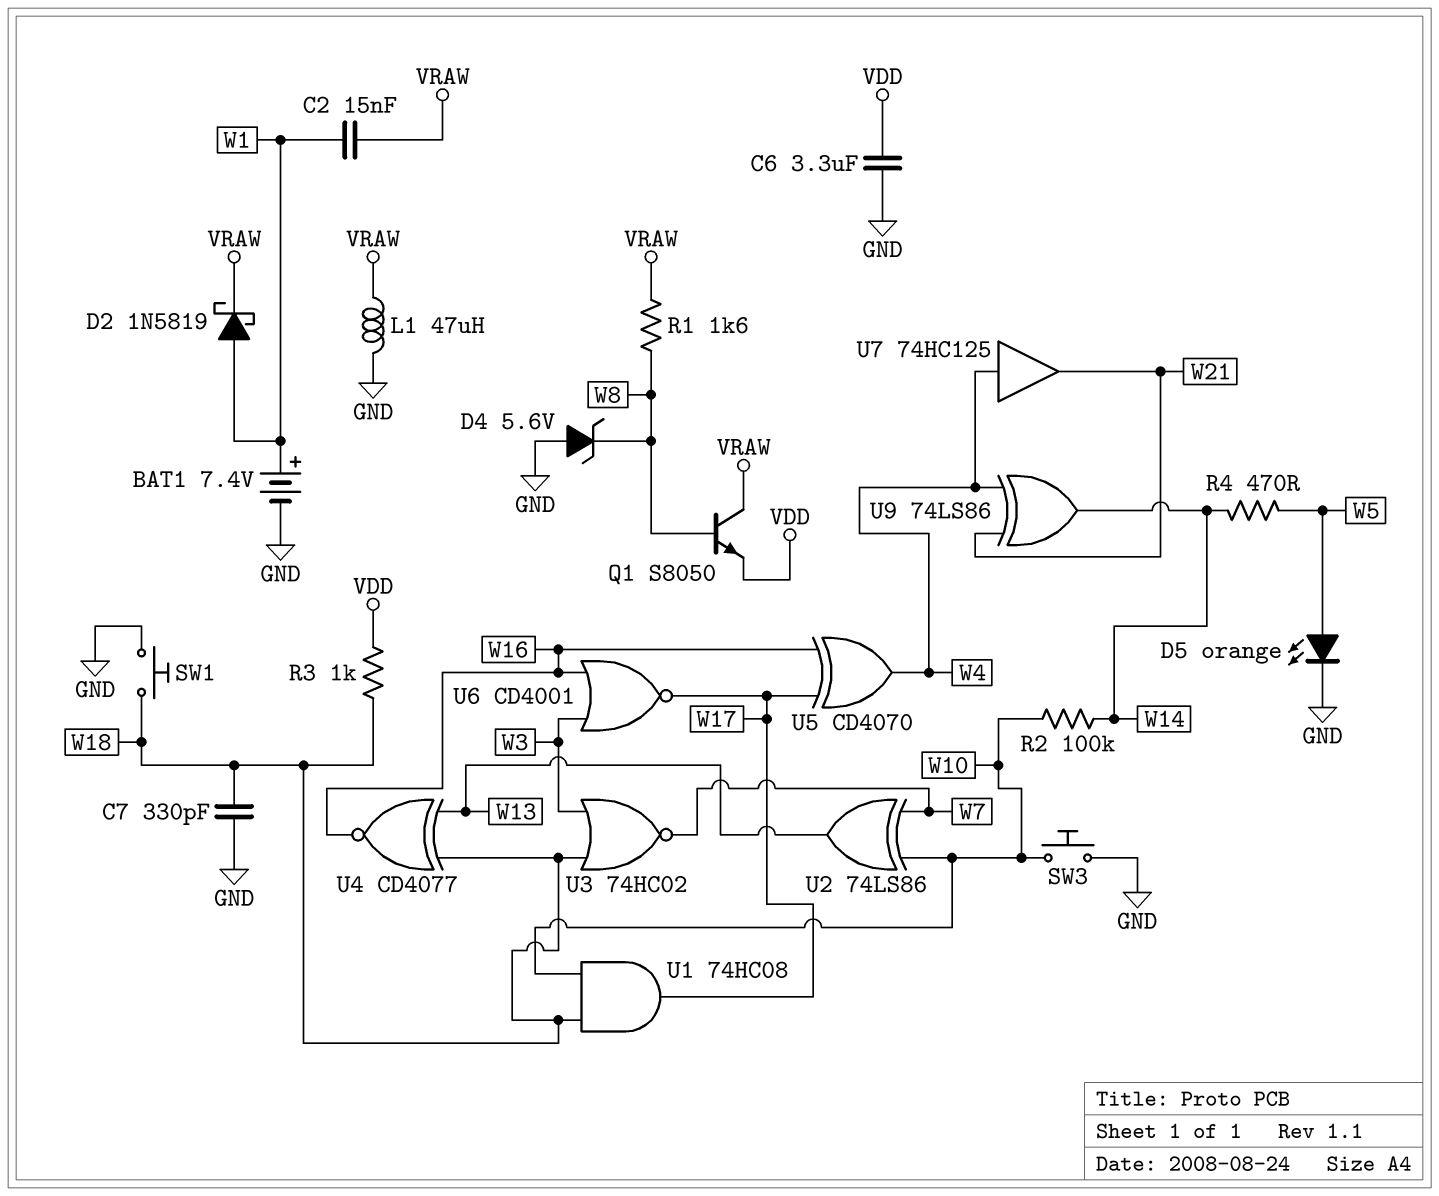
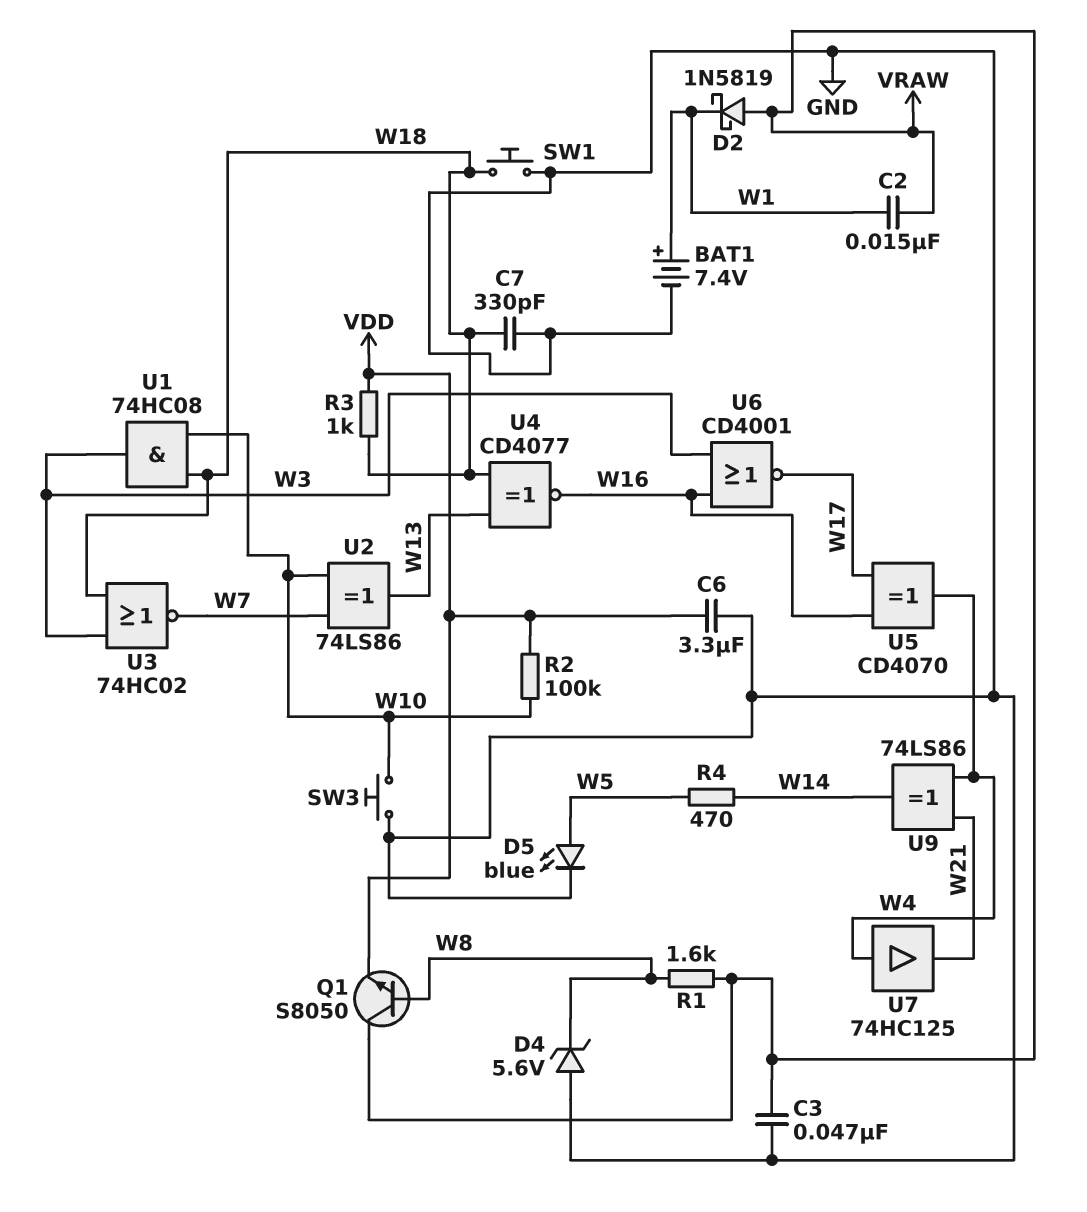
C3: none -> 47nF (GND, VRAW)
D2: schottky 1N5819 (A W1, K VRAW) -> schottky 1N5819 (A VRAW, K W1)
D5: LED orange (A W5, K GND) -> LED blue (A W5, K GND)
L1: 47uH (GND, VRAW) -> none
R2: 100k (W10, W14) -> 100k (VDD, W10)
U1: AND 74HC08 (in W10, in W18, out W17) -> AND 74HC08 (in W10, in W18, out W3)

